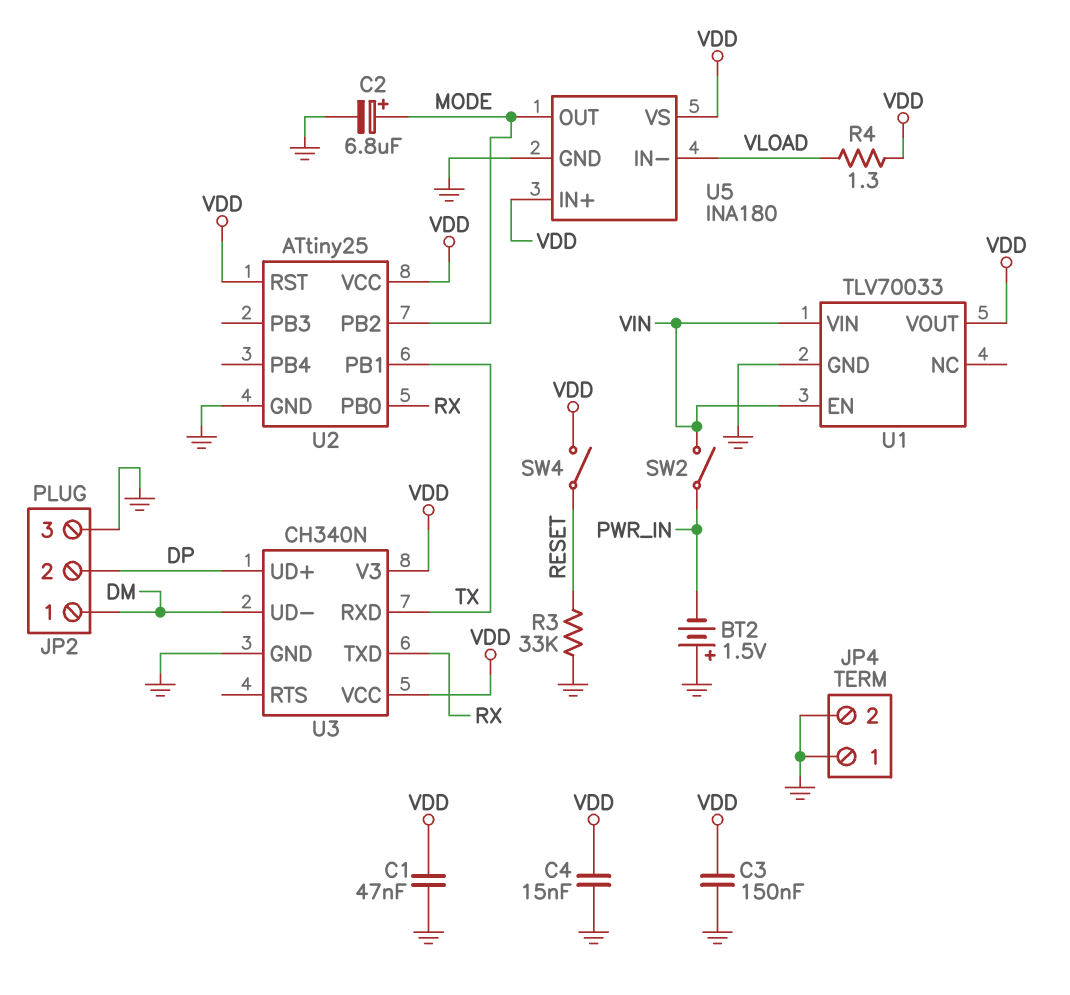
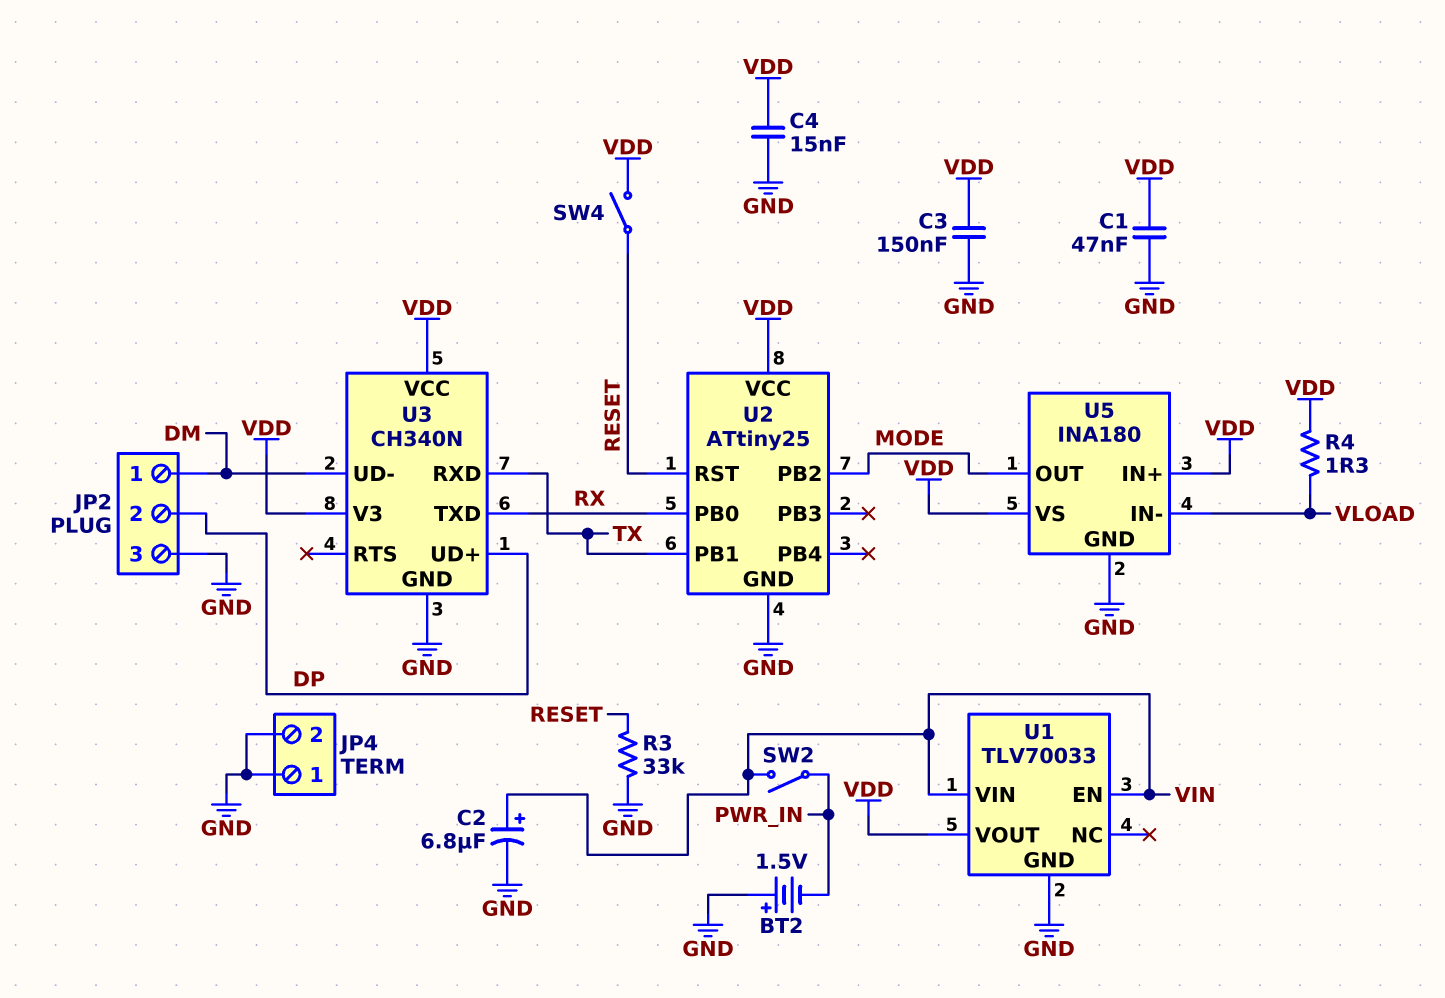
C2: 6.8uF (plus MODE, minus GND) -> 6.8uF (plus VIN, minus GND)
U2 pin RST: VDD -> RESET

